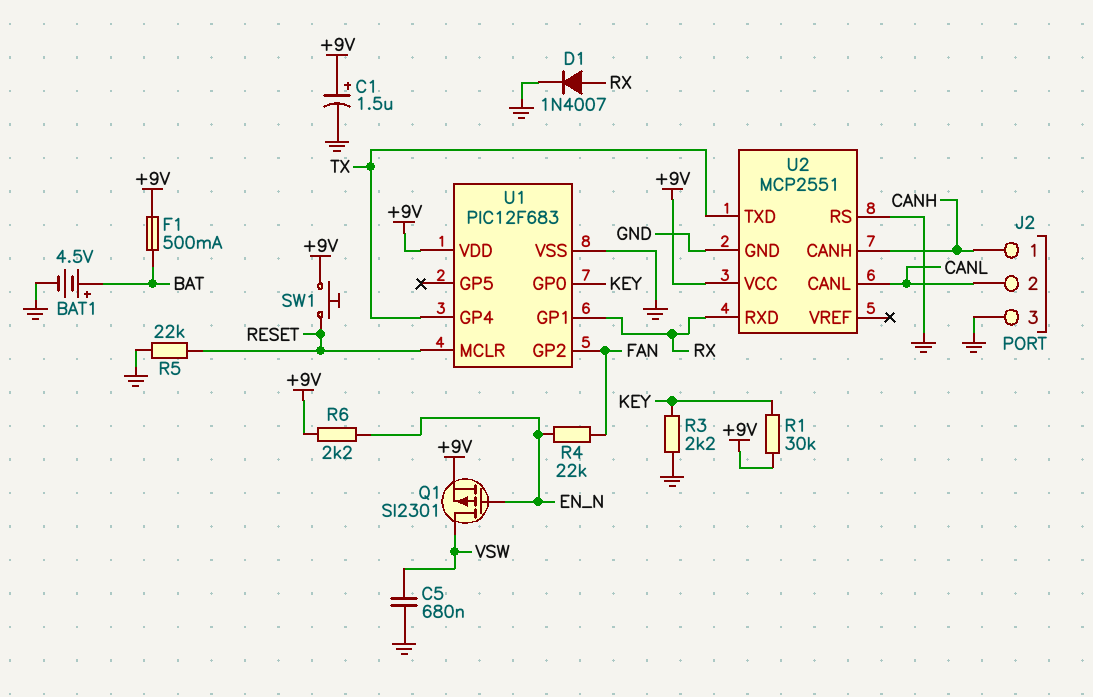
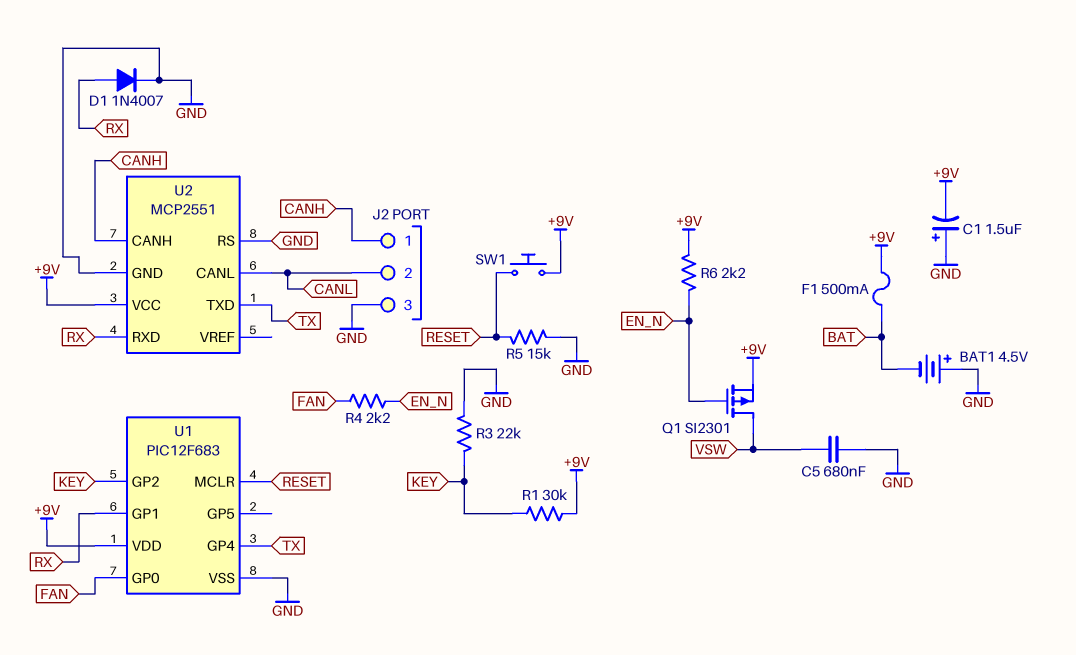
BAT1: 4.5V (plus BAT, minus GND) -> 4.5V (plus GND, minus BAT)
C1: 1.5uF (plus +9V, minus GND) -> 1.5uF (plus GND, minus +9V)
R3: 2.2k (GND, KEY) -> 22k (GND, KEY)
R4: 22k (EN_N, FAN) -> 2.2k (EN_N, FAN)
R5: 22k (GND, RESET) -> 15k (GND, RESET)
U1 pin GP0: KEY -> FAN
U1 pin GP2: FAN -> KEY

